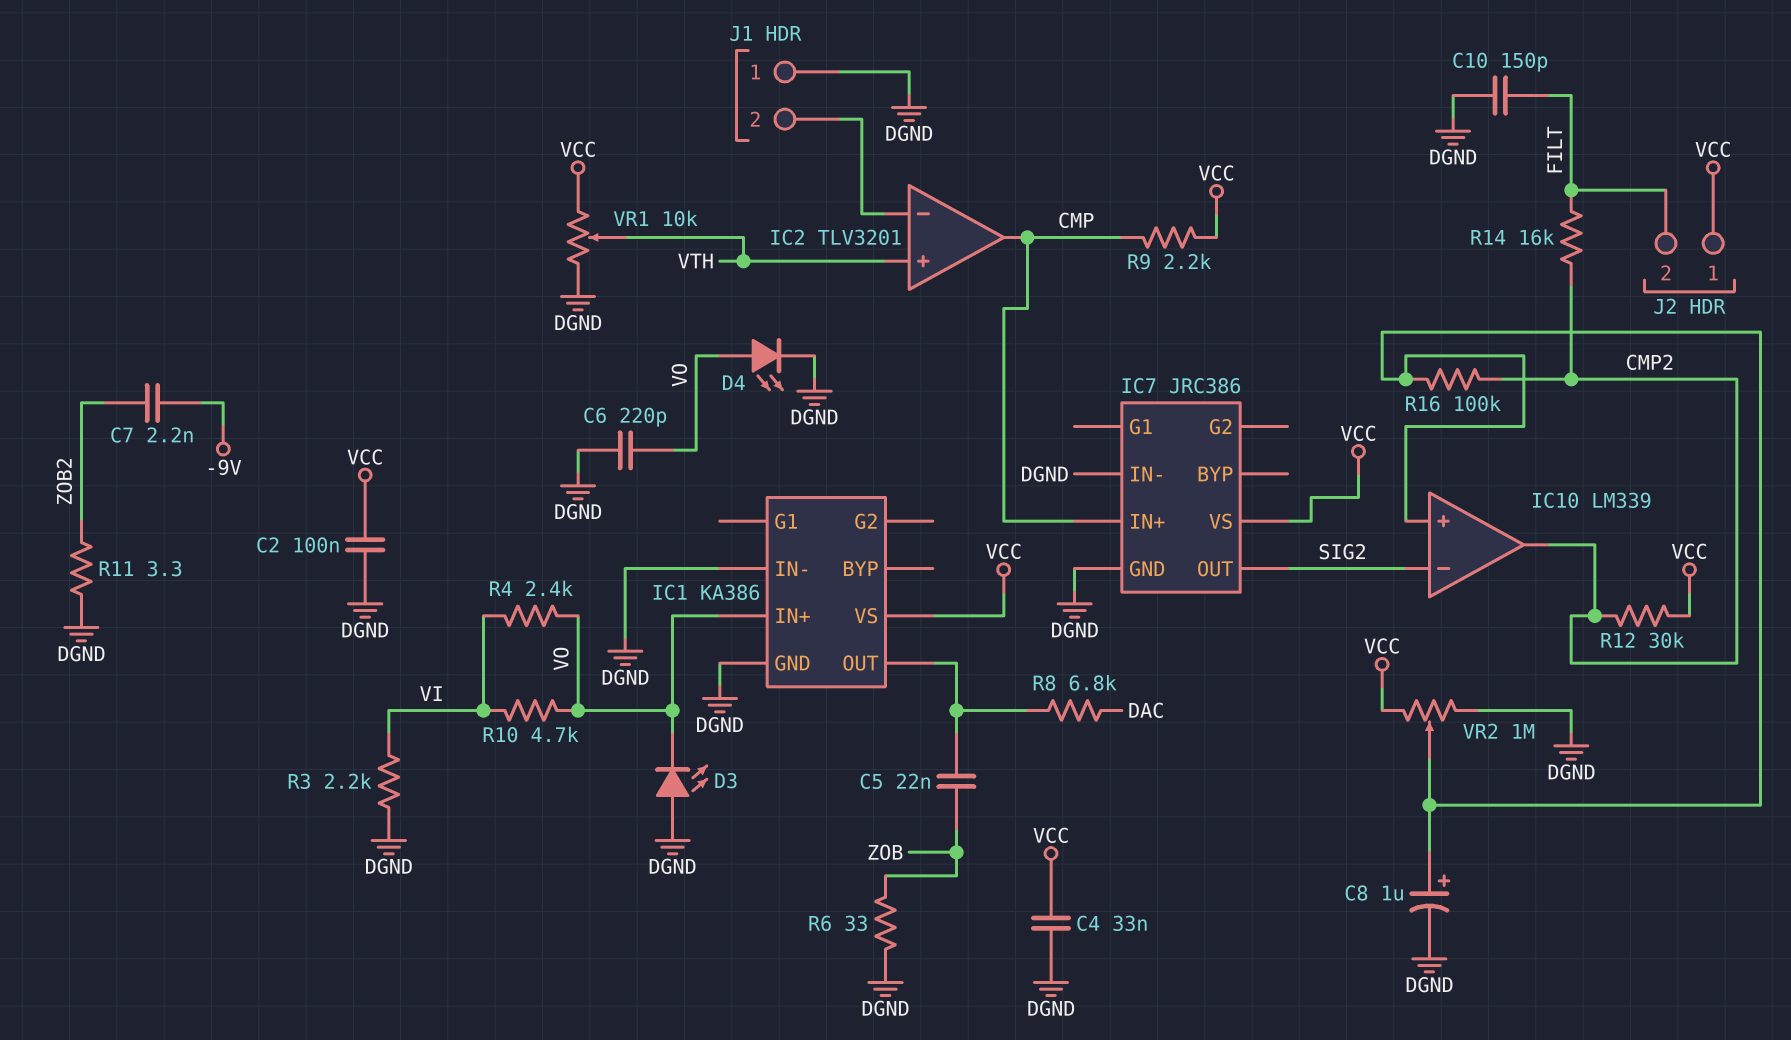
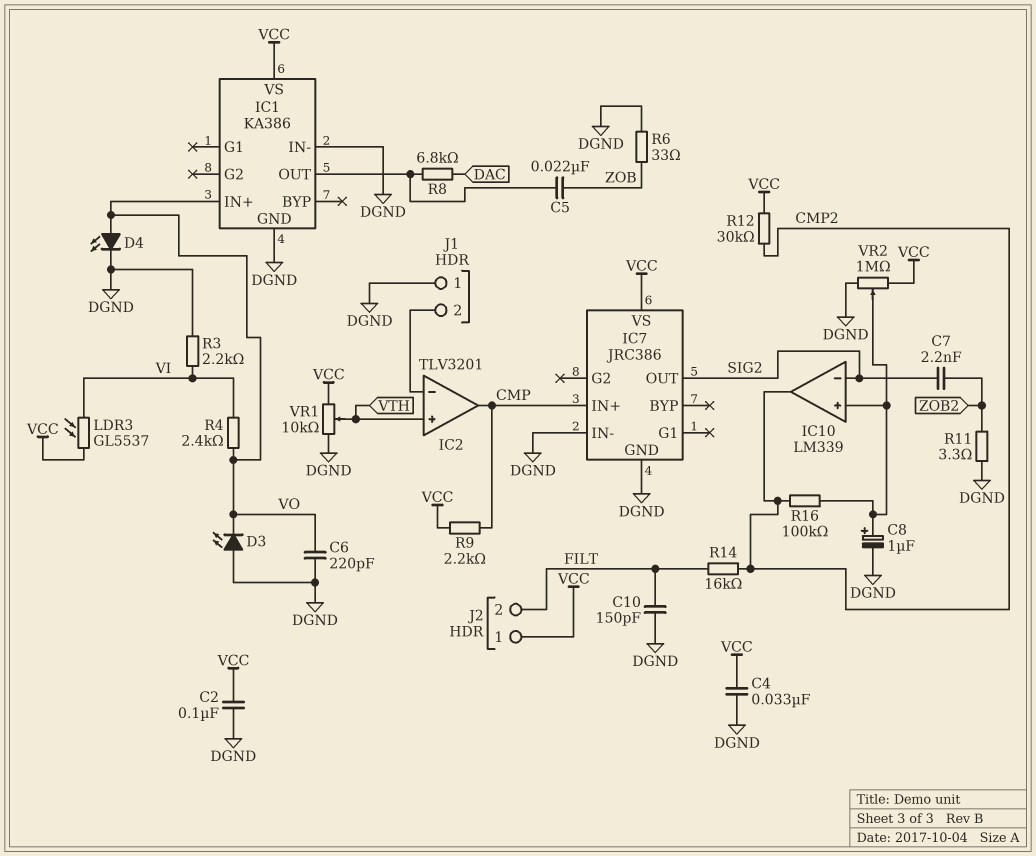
C7: 2.2nF (-9V, ZOB2) -> 2.2nF (SIG2, ZOB2)
LDR3: none -> GL5537 (VCC, VI)
R10: 4.7k (VI, VO) -> none

